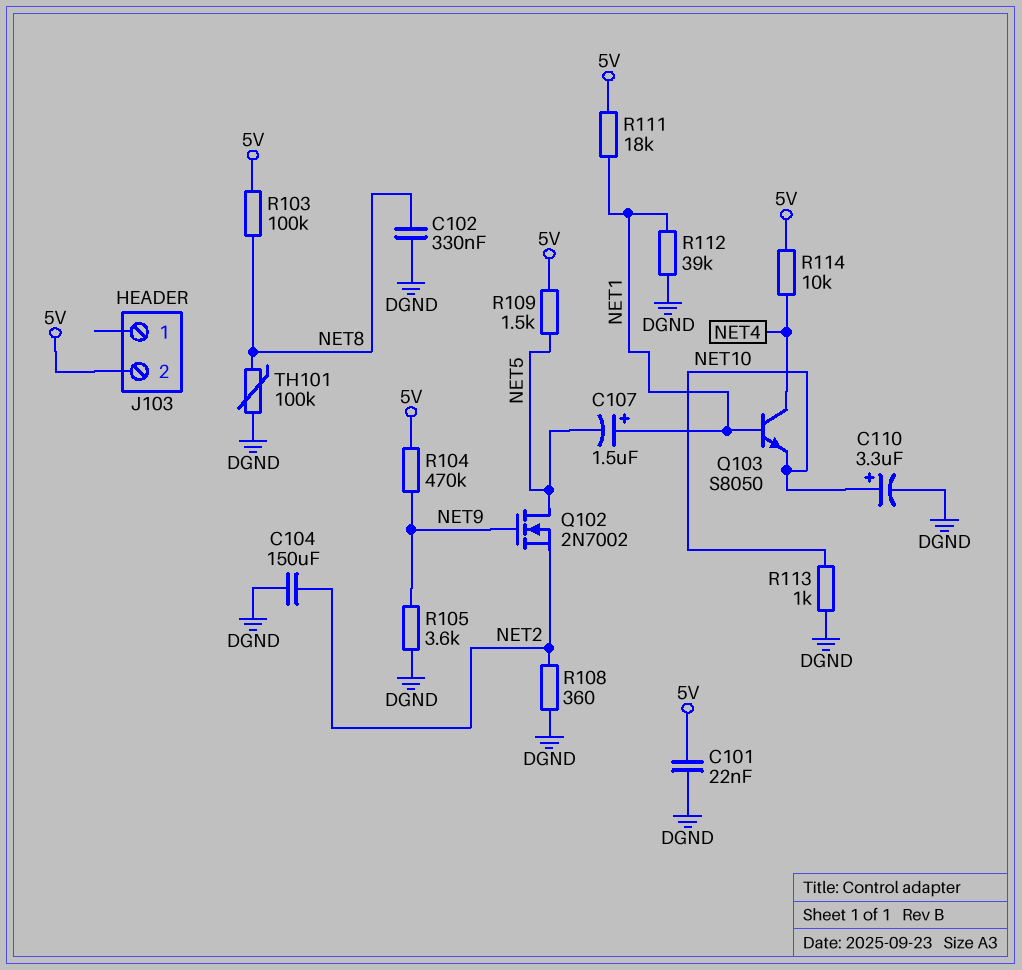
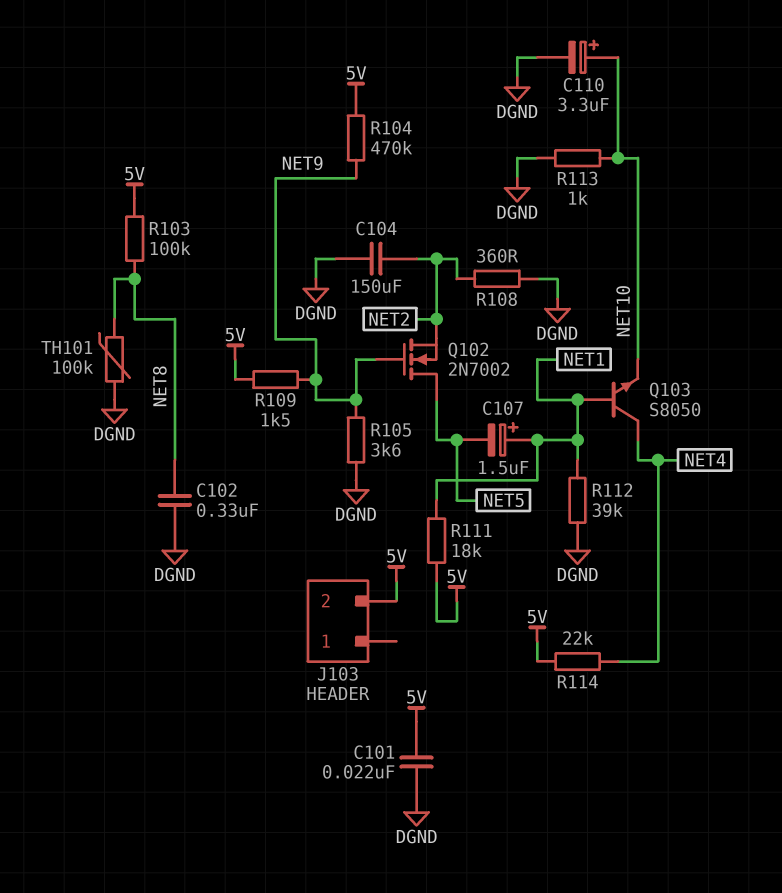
R109: 1.5k (5V, NET5) -> 1.5k (5V, NET9)
R114: 10k (5V, NET4) -> 22k (5V, NET4)

